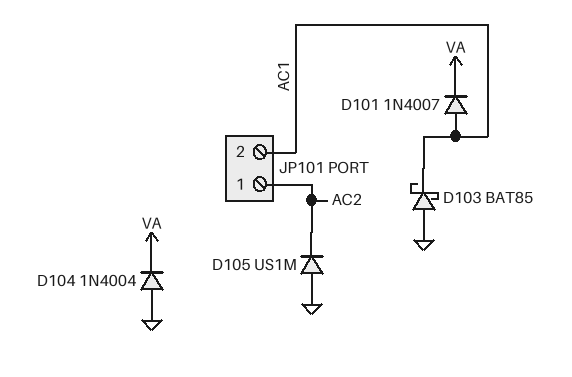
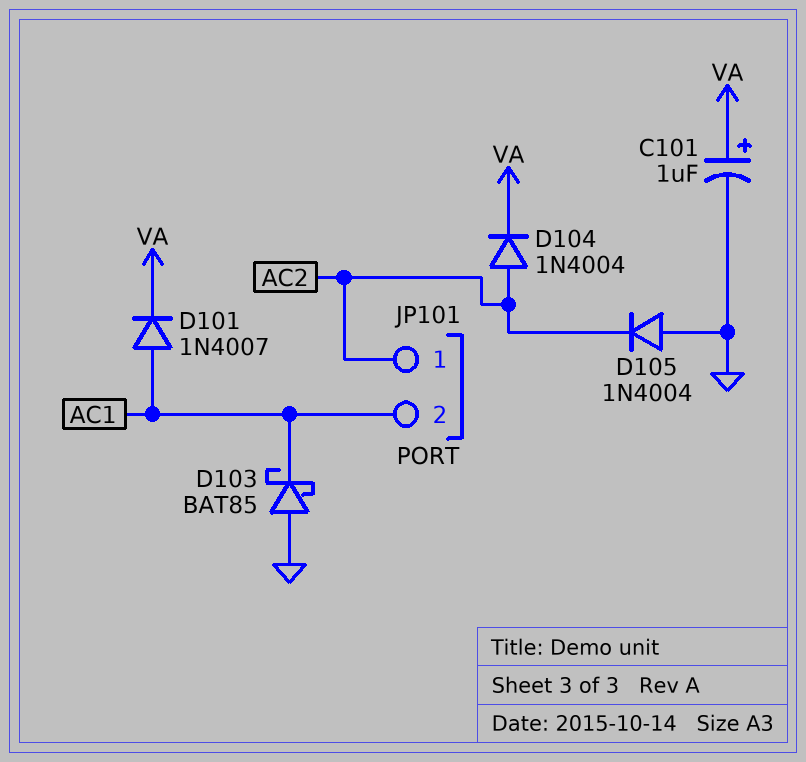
C101: none -> 1uF (plus VA, minus GND)
D104: diode 1N4004 (A GND, K VA) -> diode 1N4004 (A AC2, K VA)
D105: diode US1M (A GND, K AC2) -> diode 1N4004 (A GND, K AC2)

